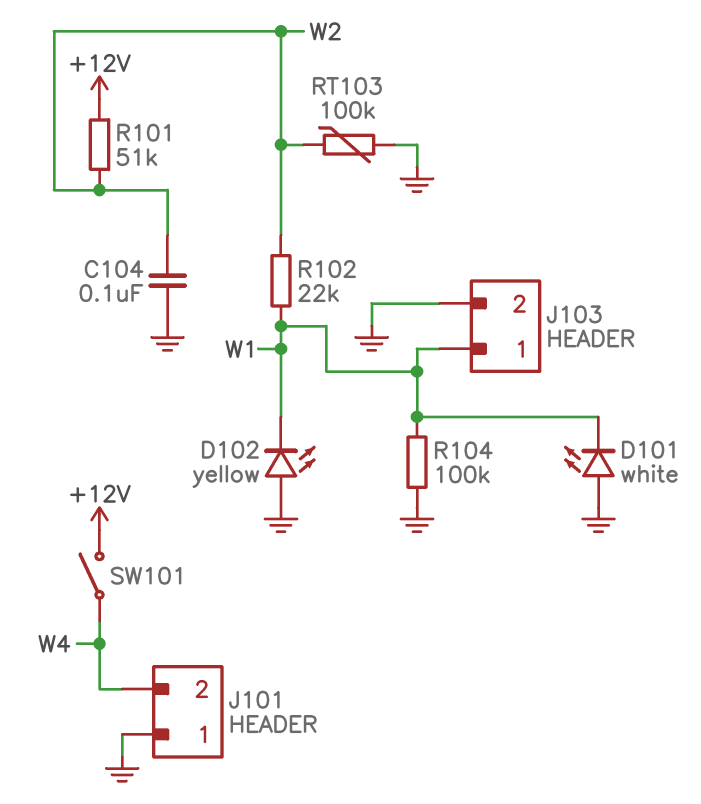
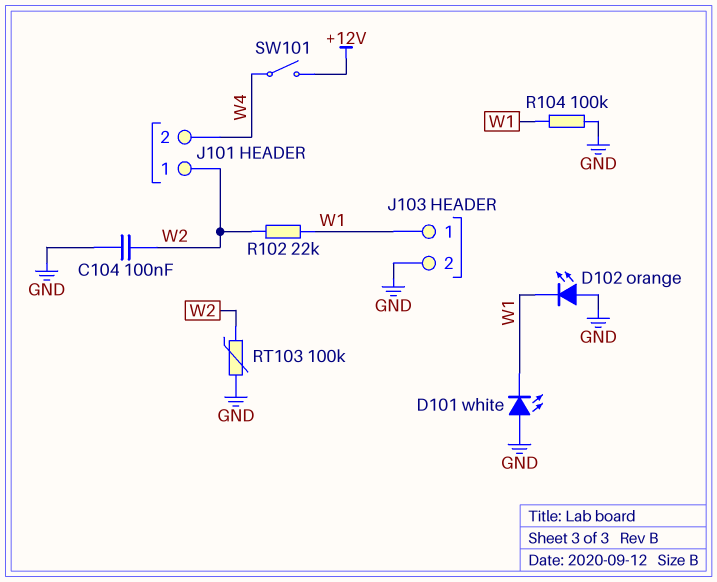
D102: LED yellow (A GND, K W1) -> LED orange (A GND, K W1)
J101 pin 1: GND -> W2
R101: 51k (+12V, W2) -> none

